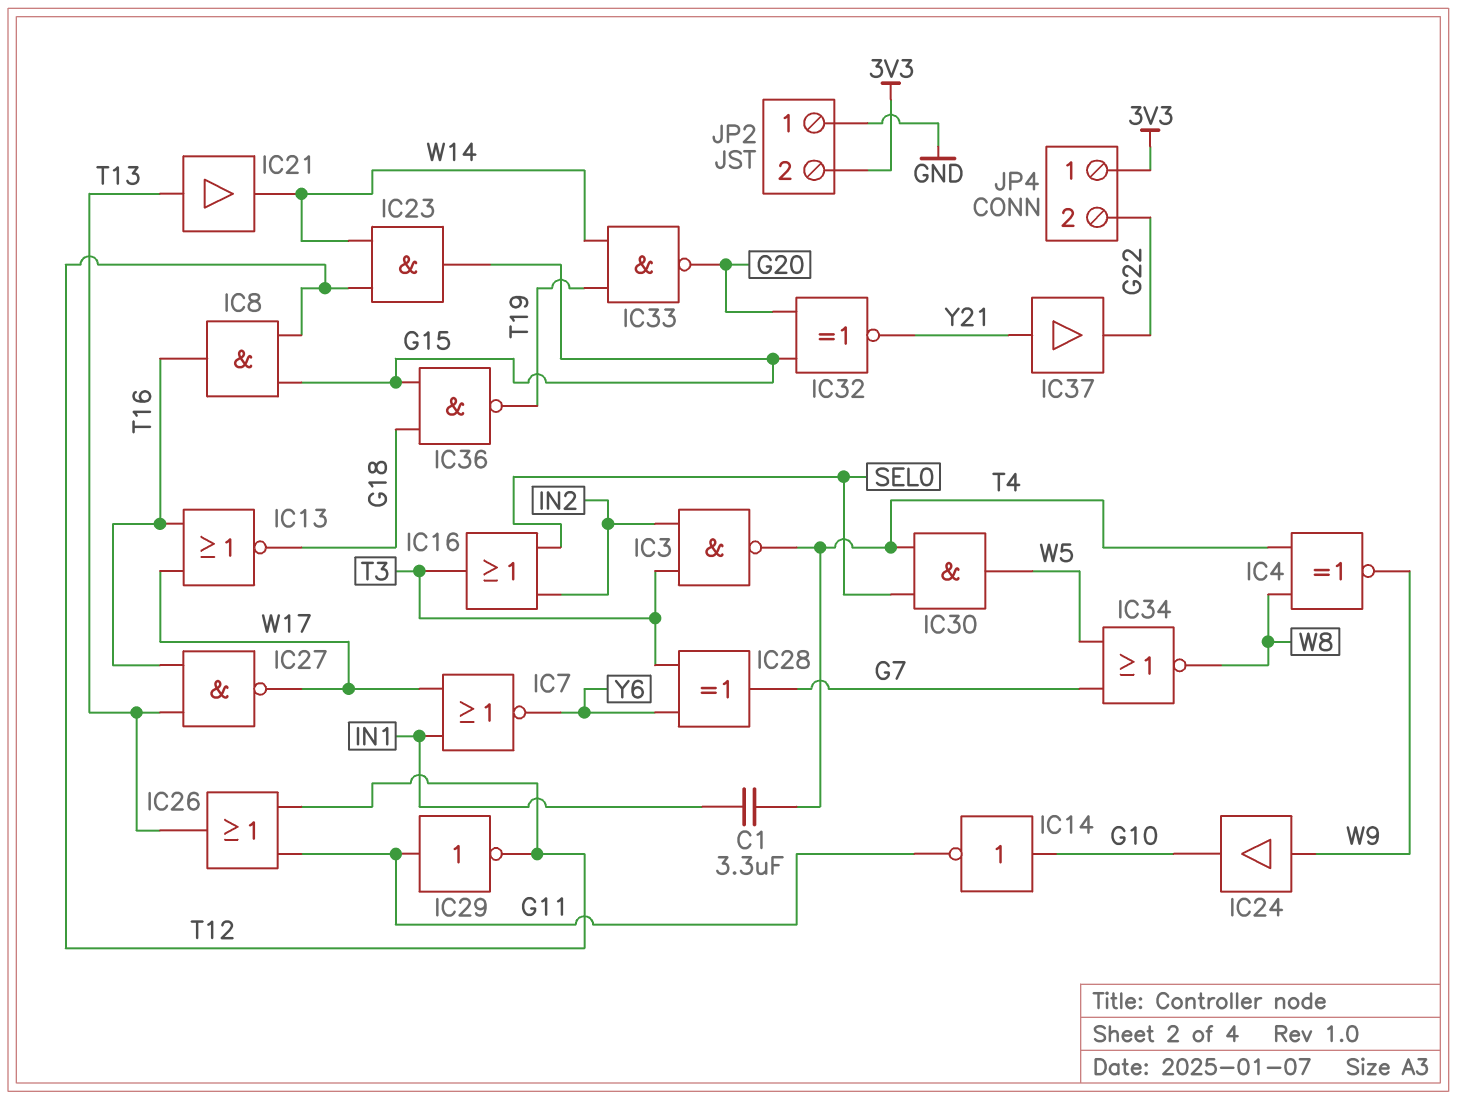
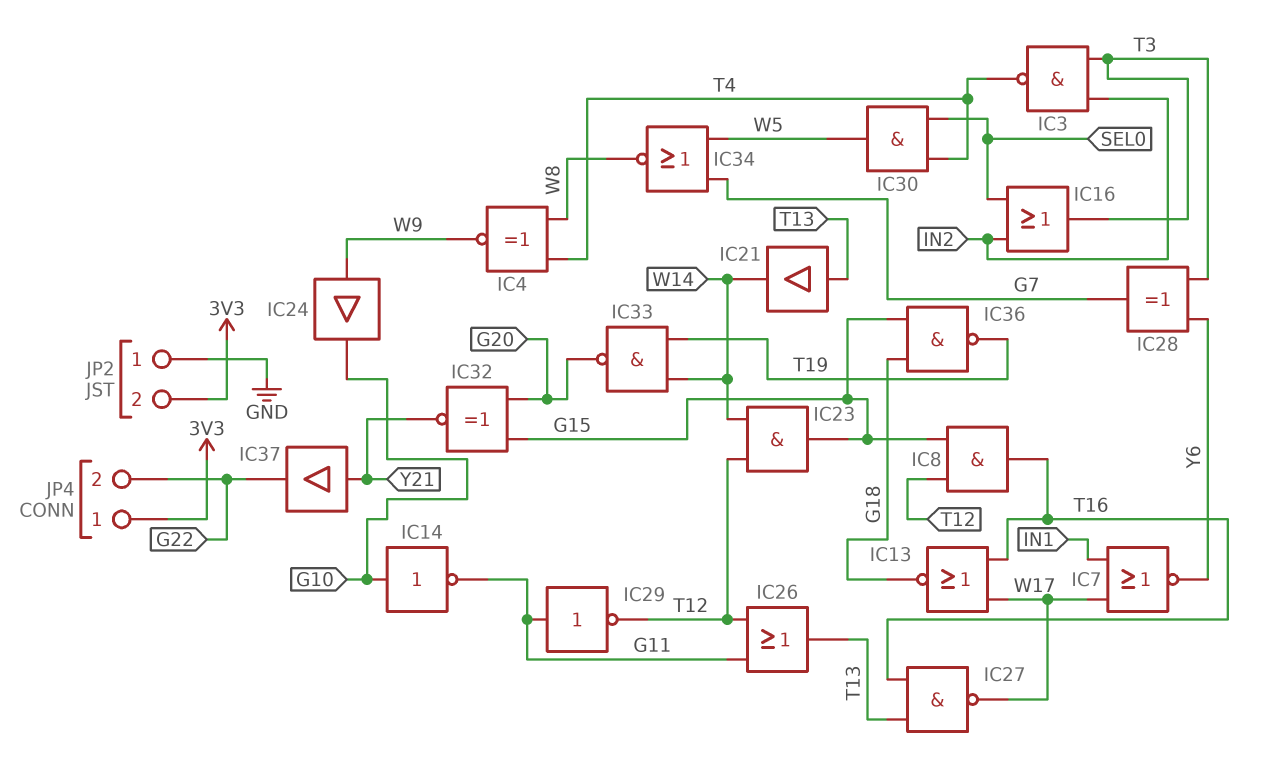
C1: 3.3uF (IN1, T4) -> none

